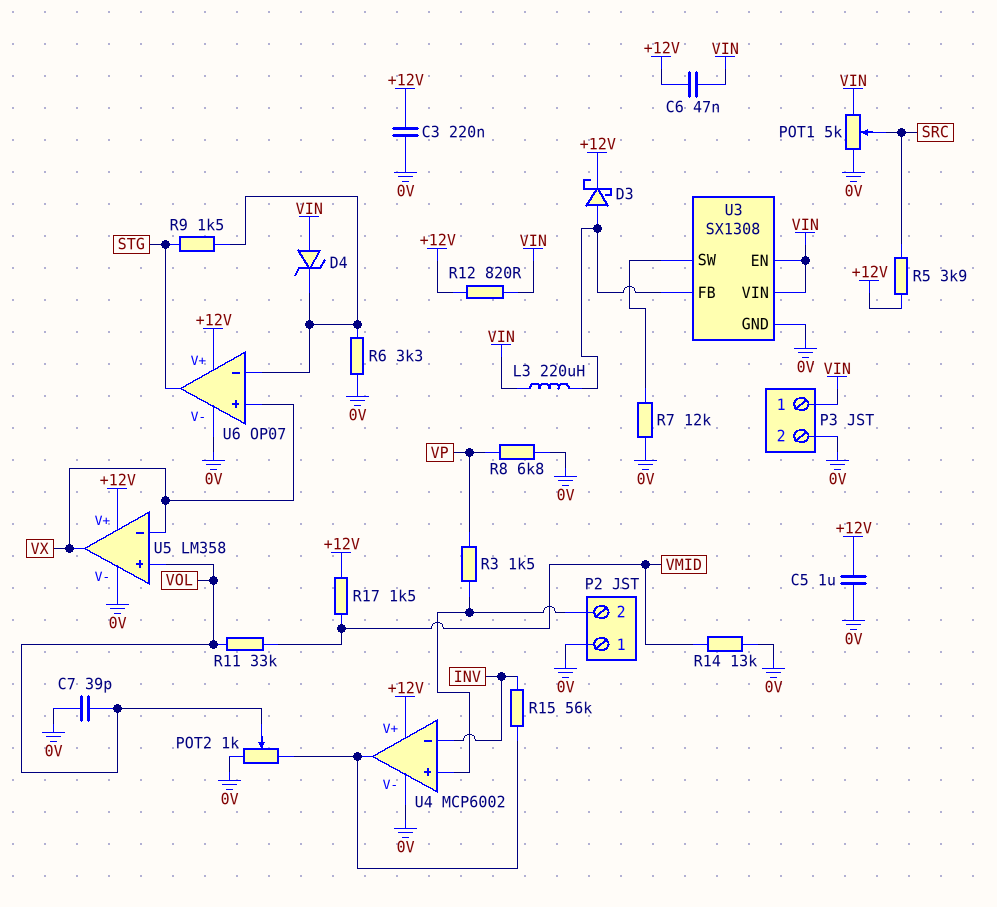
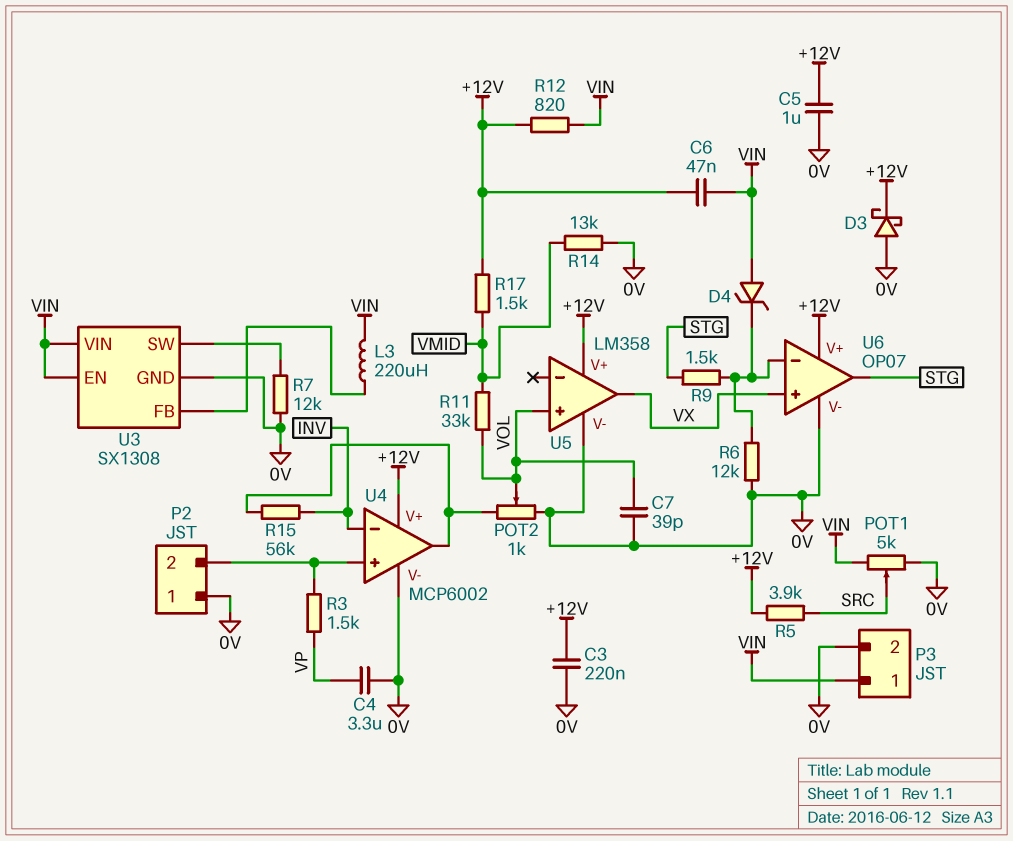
C4: none -> 3.3uF (0V, VP)
D3: schottky (A U3/FB, K +12V) -> schottky (A 0V, K +12V)
R6: 3.3k (0V, U6/in-) -> 12k (0V, U6/in-)
R8: 6.8k (0V, VP) -> none
U5 pin in-: VX -> none

